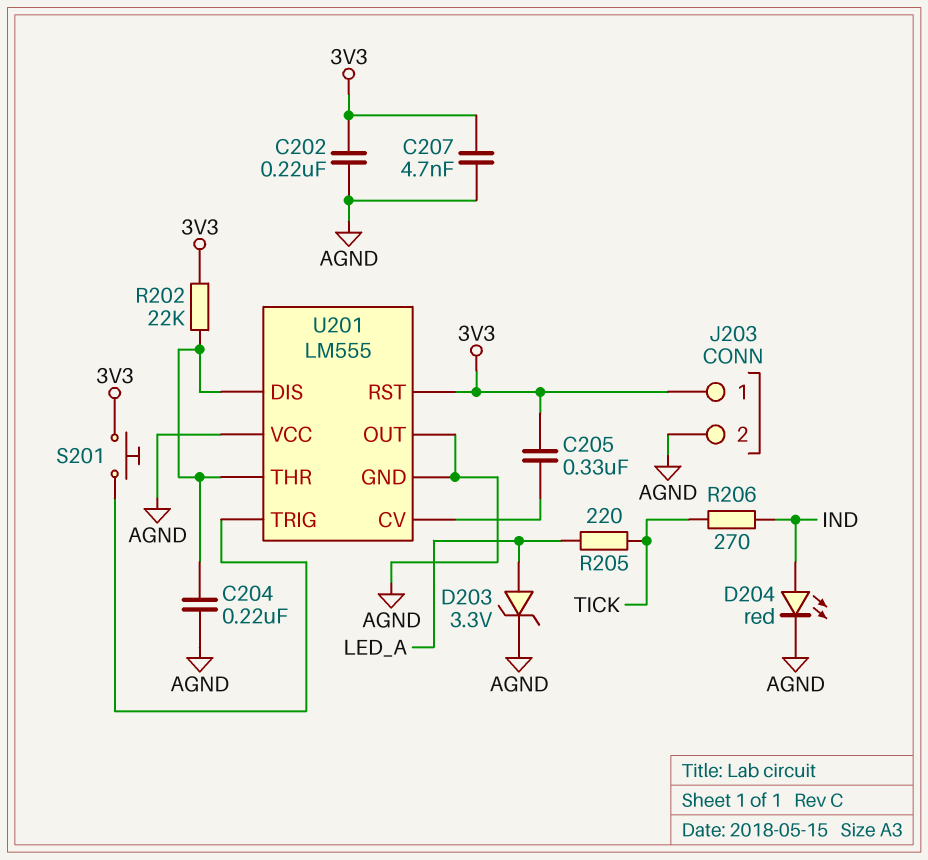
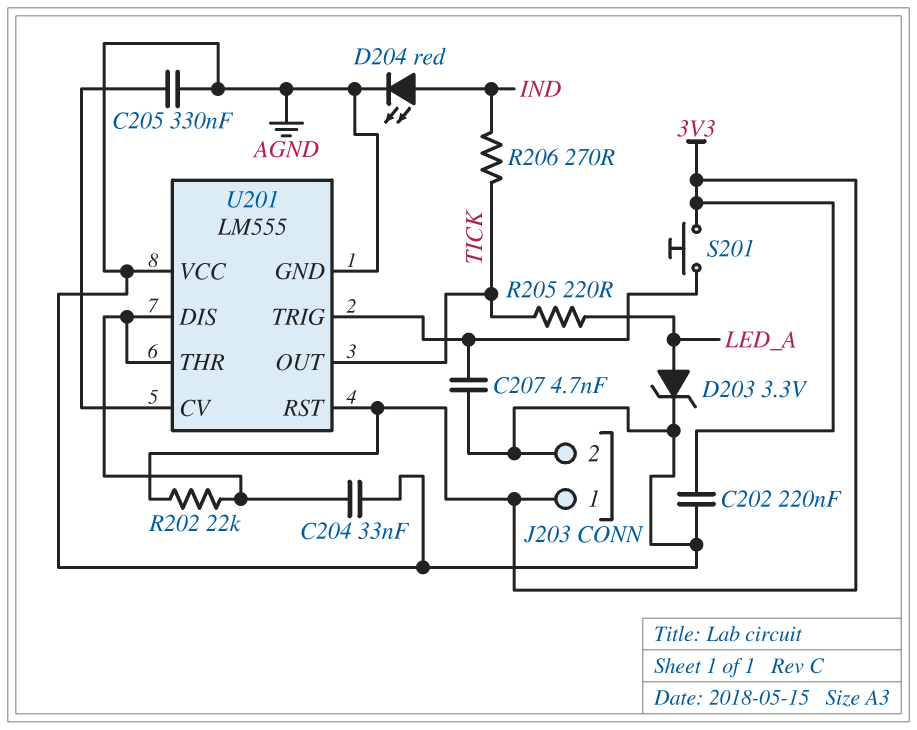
C204: 220nF (AGND, U201/DIS) -> 33nF (AGND, U201/DIS)
C205: 330nF (3V3, U201/CV) -> 330nF (AGND, U201/CV)
C207: 4.7nF (3V3, AGND) -> 4.7nF (AGND, U201/TRIG)
U201 pin OUT: AGND -> TICK

